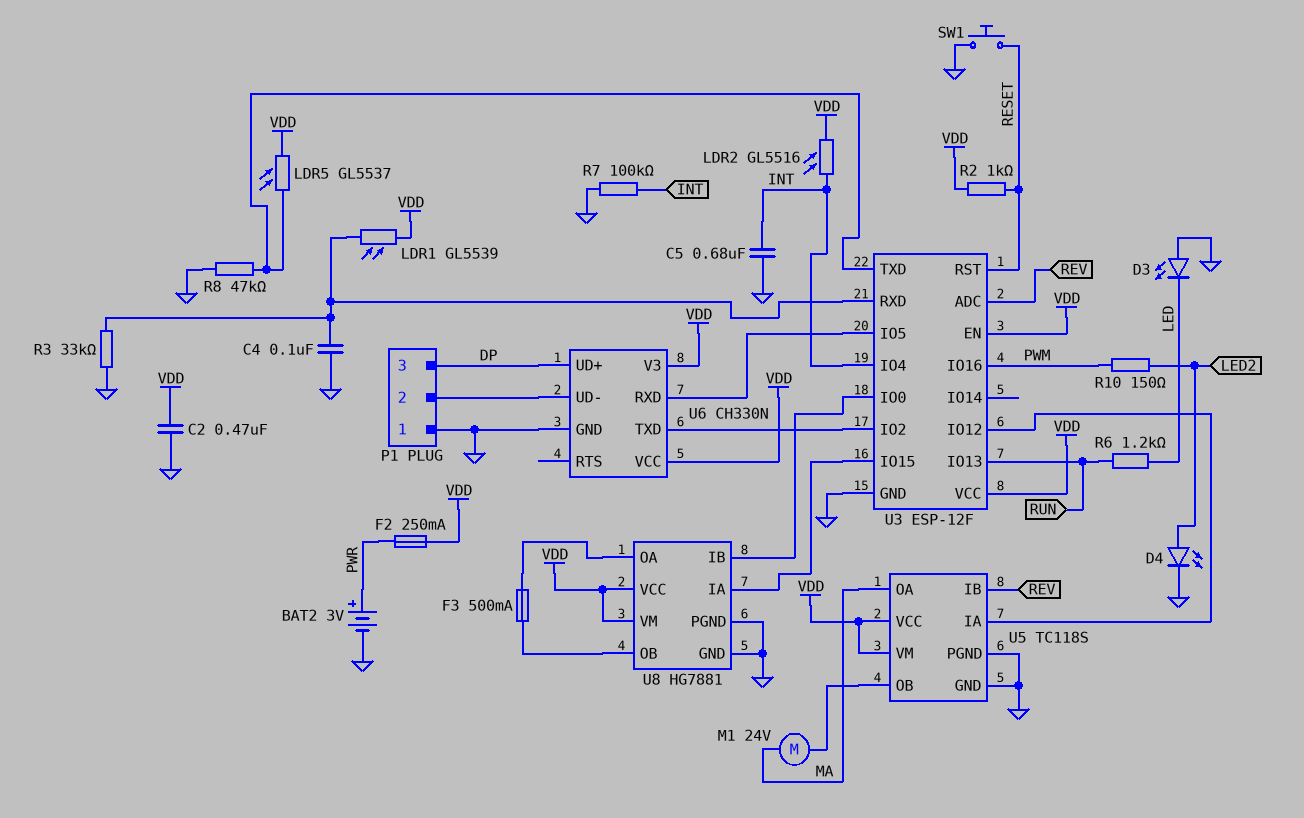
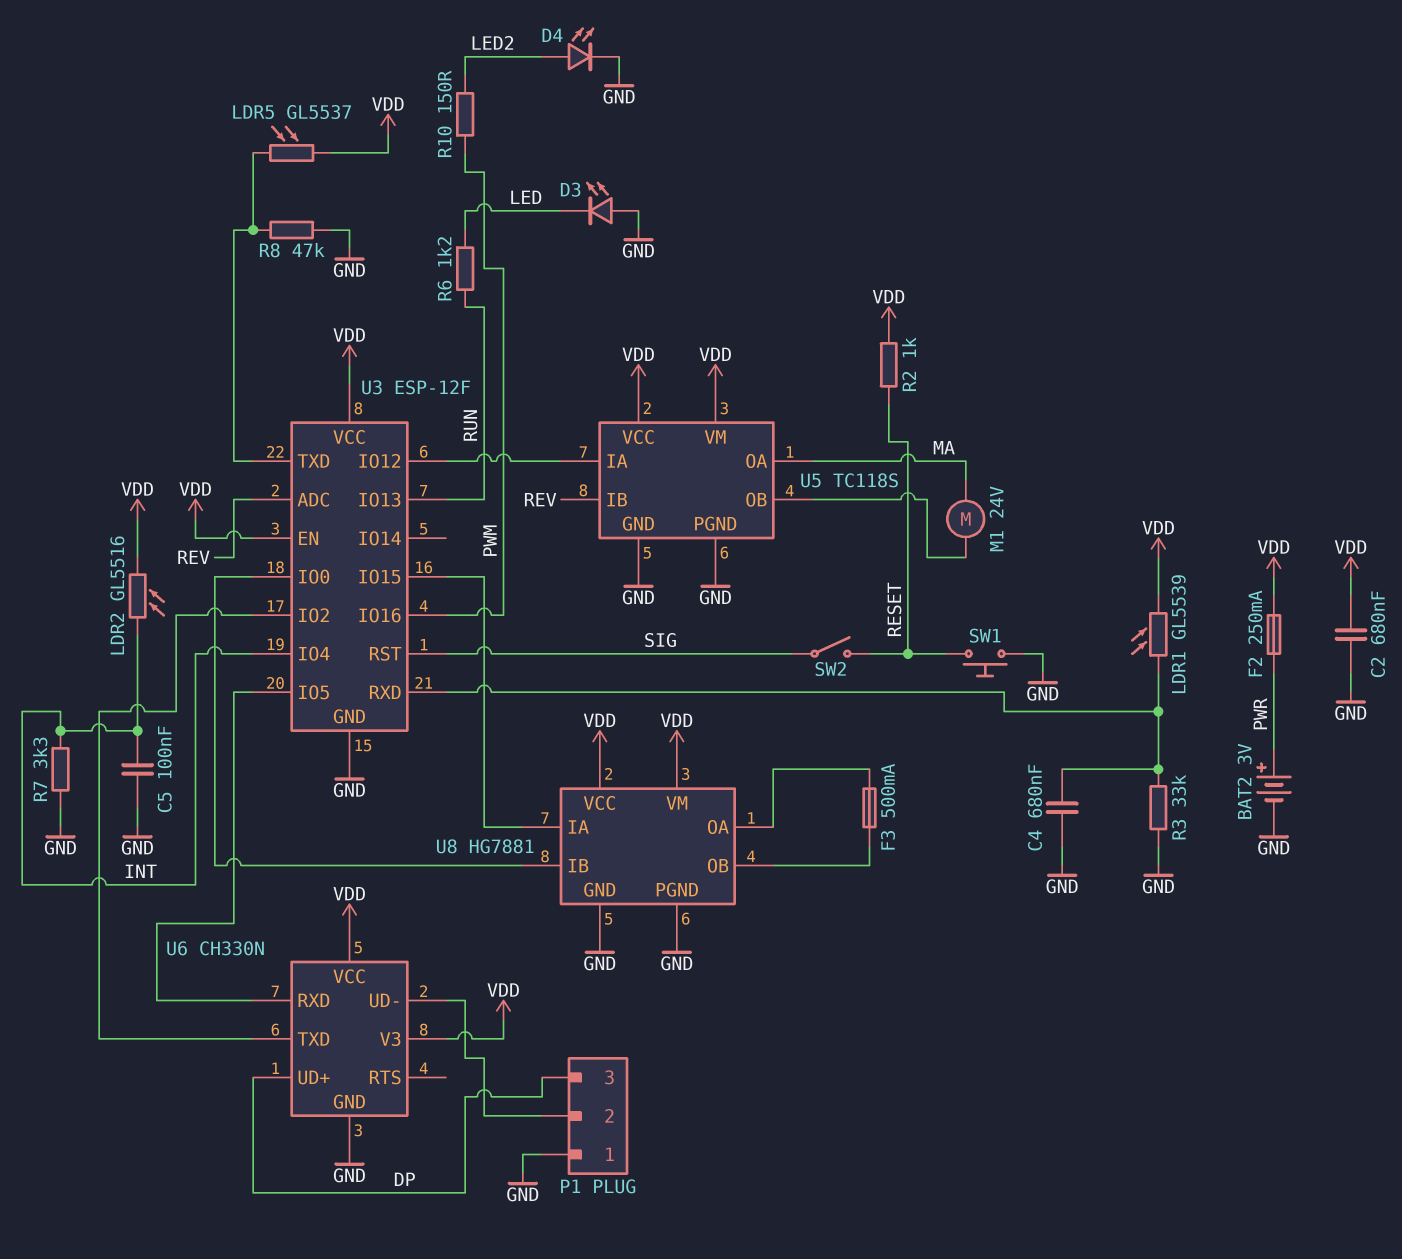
C2: 470nF (GND, VDD) -> 680nF (GND, VDD)
C4: 100nF (GND, U3/RXD) -> 680nF (GND, U3/RXD)
C5: 680nF (GND, INT) -> 100nF (GND, INT)
R7: 100k (GND, INT) -> 3.3k (GND, INT)
SW2: none -> switch (RESET, SIG)
U3 pin RST: RESET -> SIG

